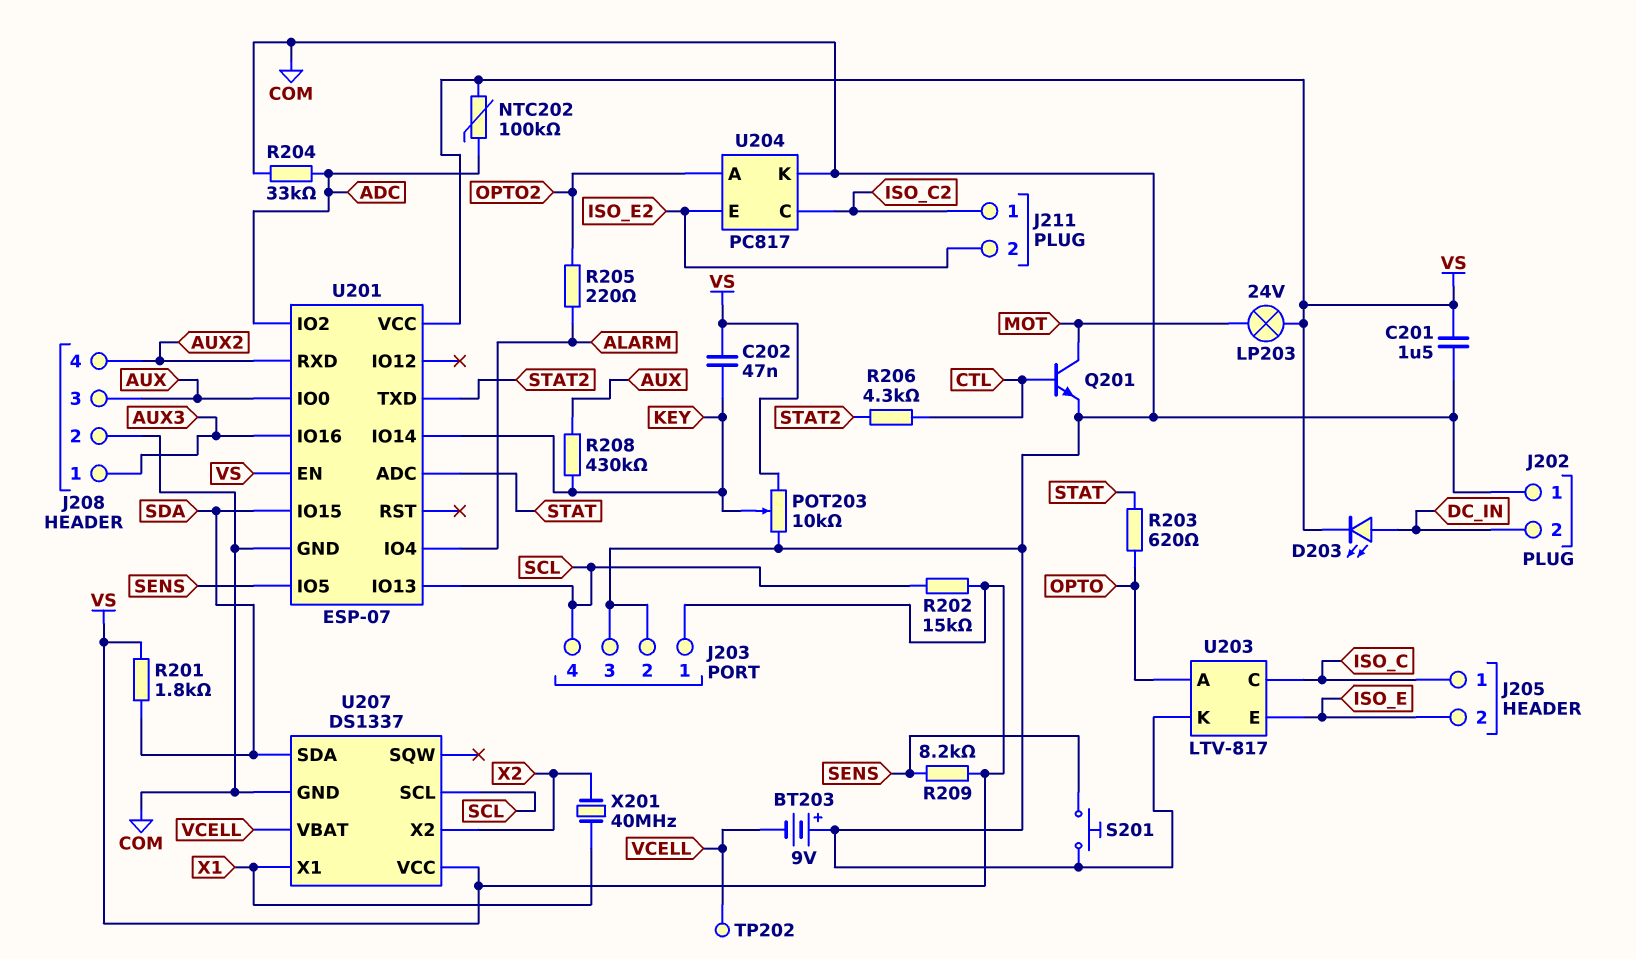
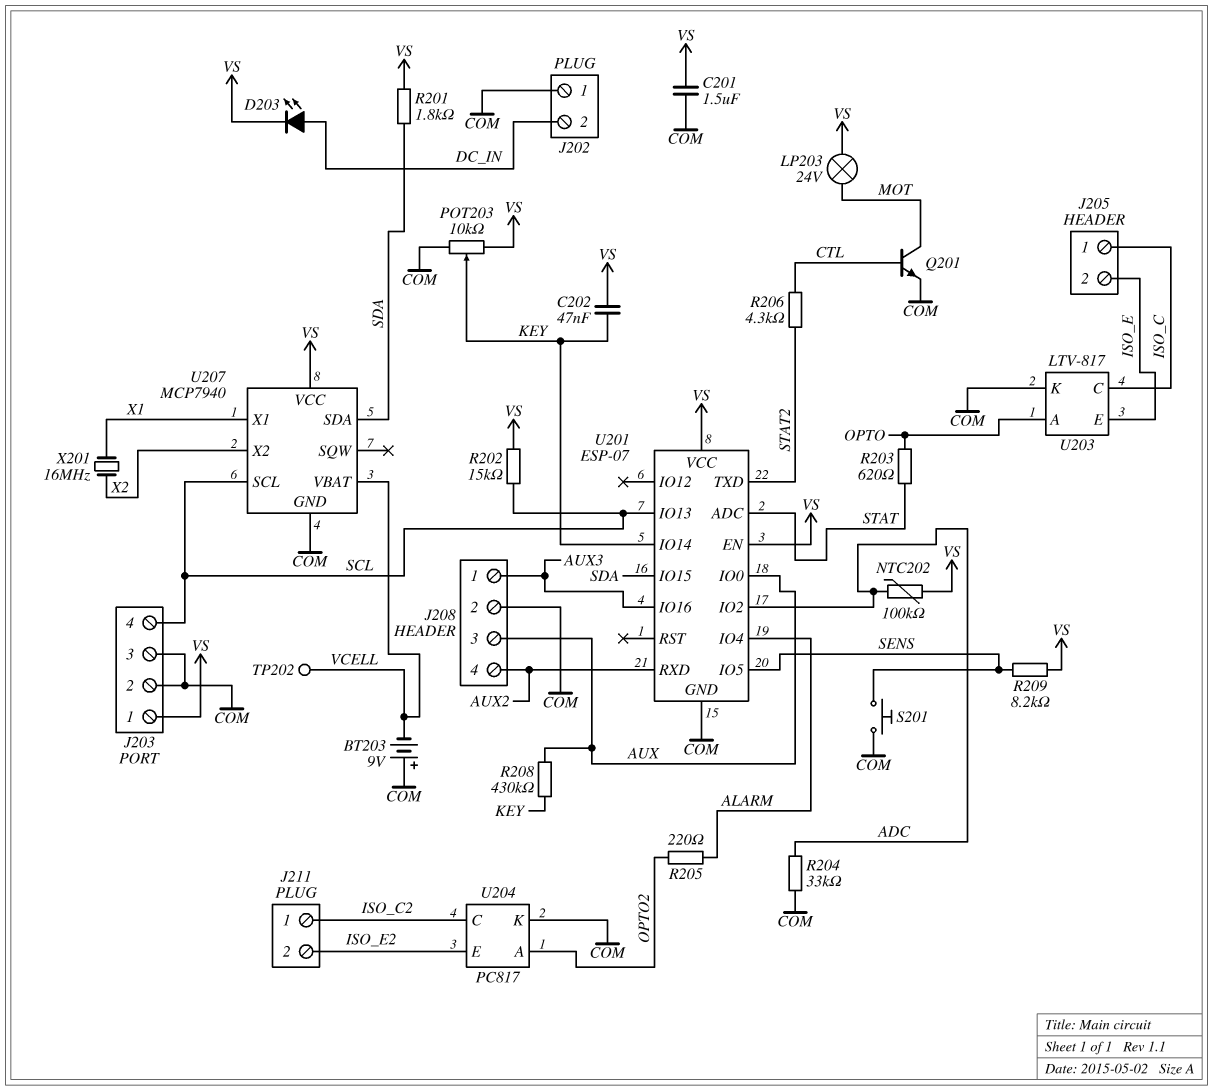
U207: DS1337 -> MCP7940
X201: 40MHz (X1, X2) -> 16MHz (X1, X2)

